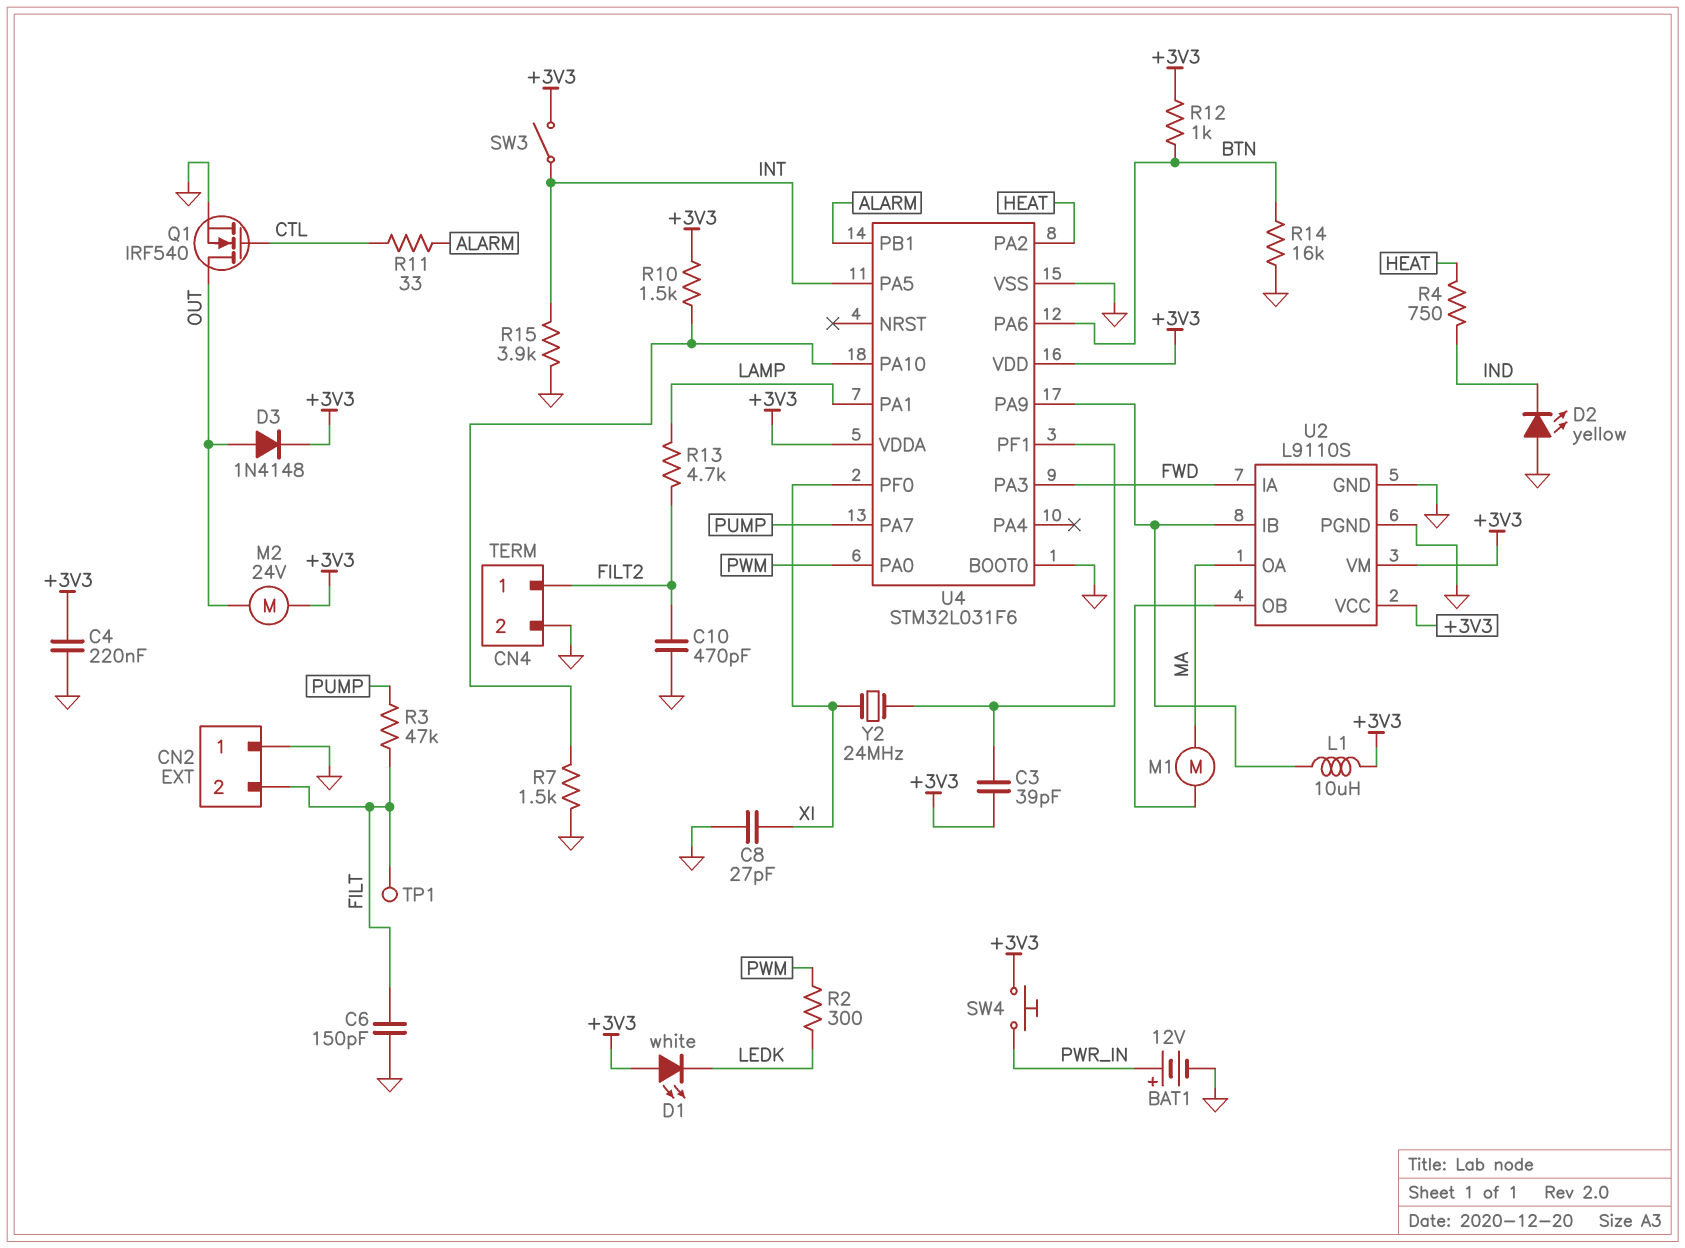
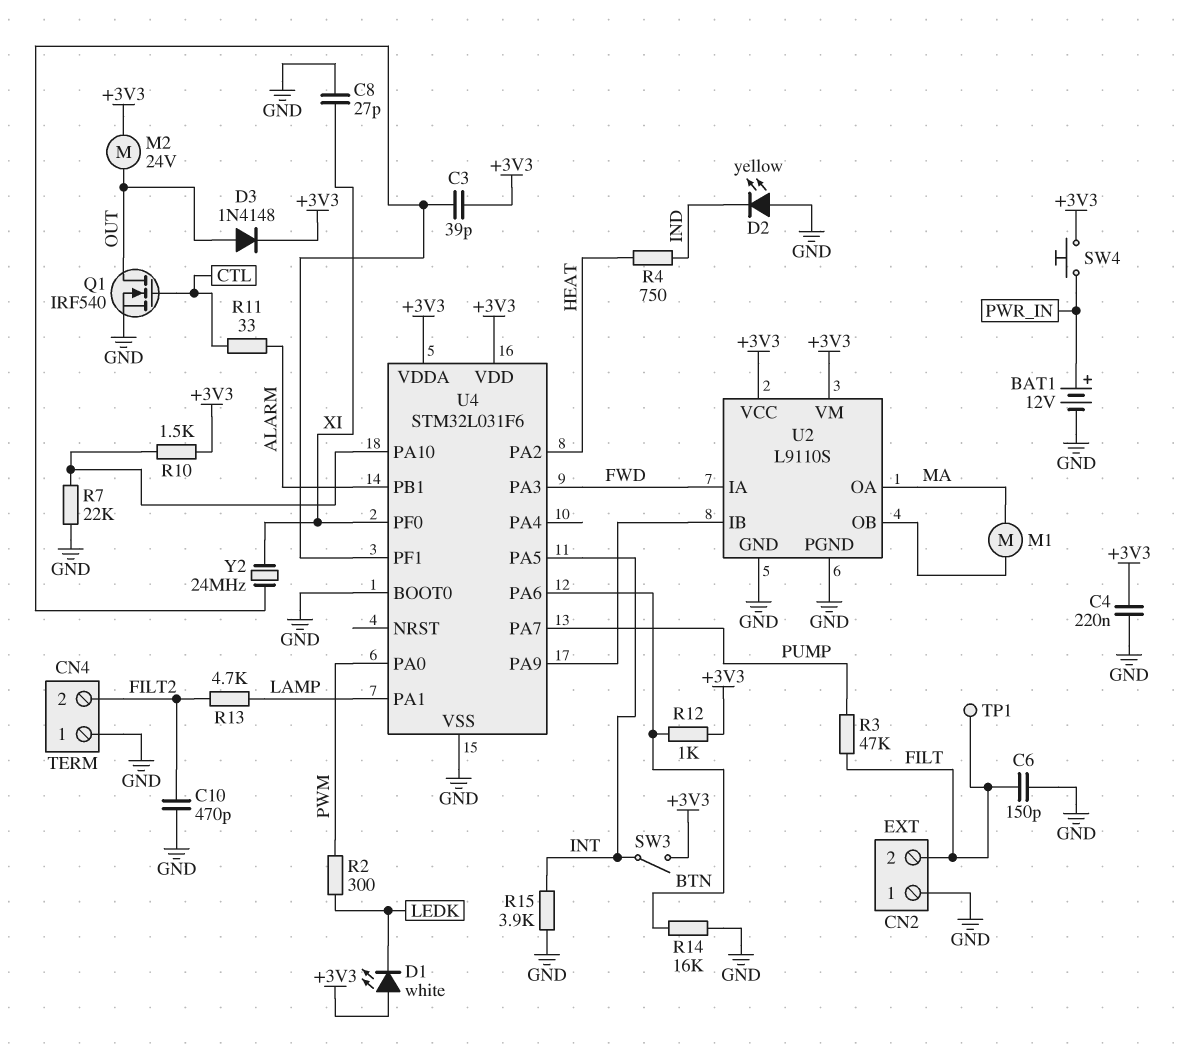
CN4 pin 1: FILT2 -> GND
CN4 pin 2: GND -> FILT2
L1: 10uH (+3V3, U2/IB) -> none
R7: 1.5k (GND, U4/PA10) -> 22k (GND, U4/PA10)

